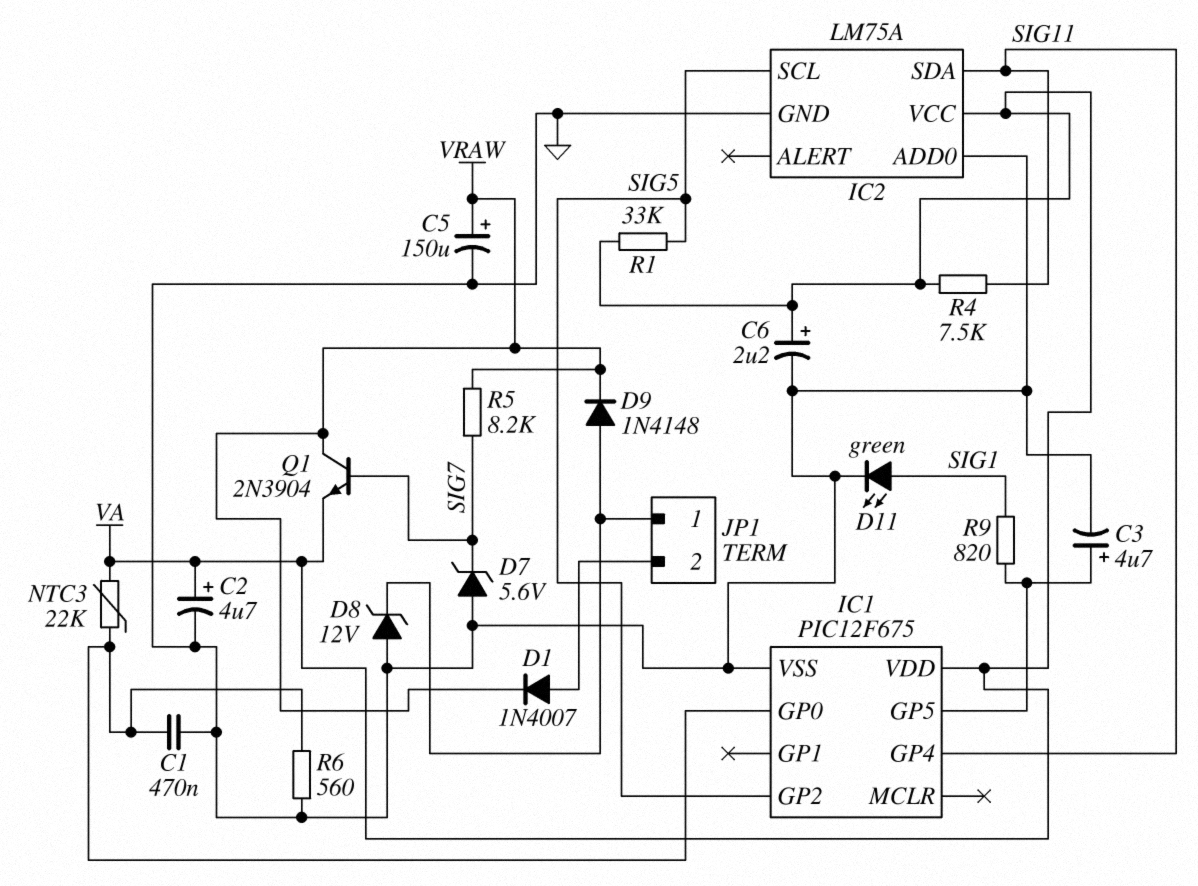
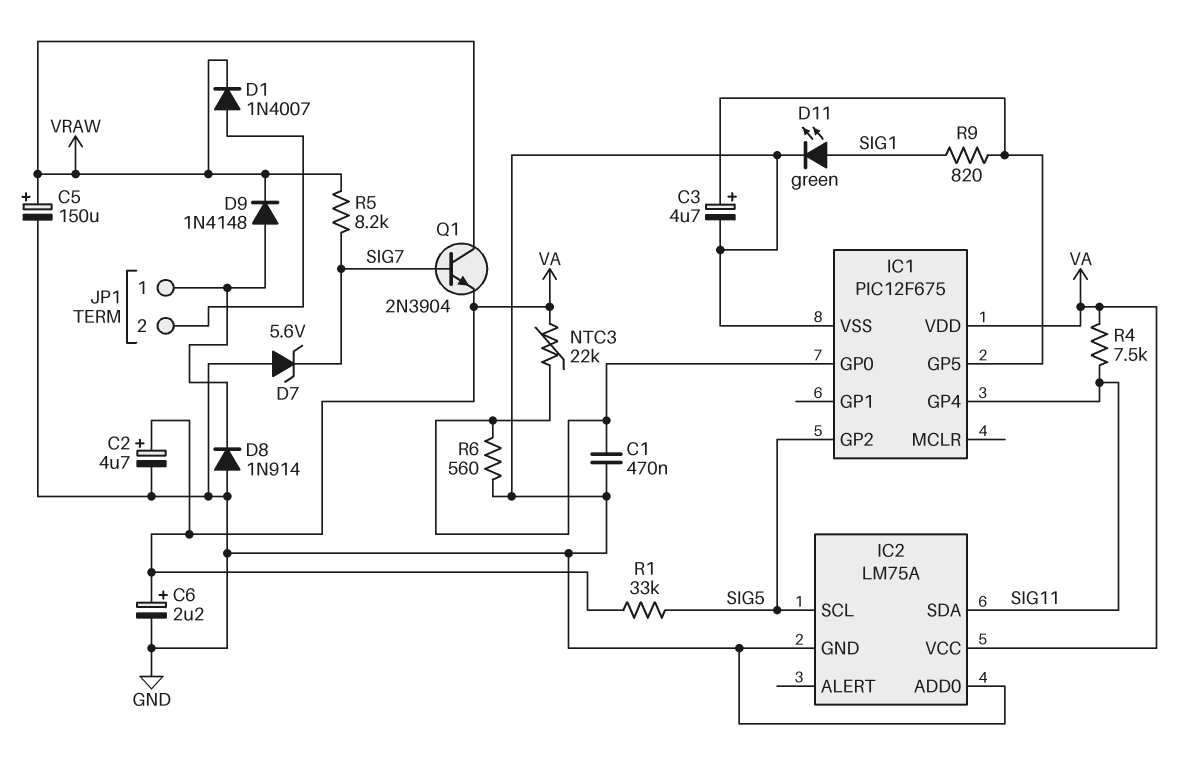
D8: zener 12V (A GND, K JP1/1) -> diode 1N914 (A GND, K JP1/1)

